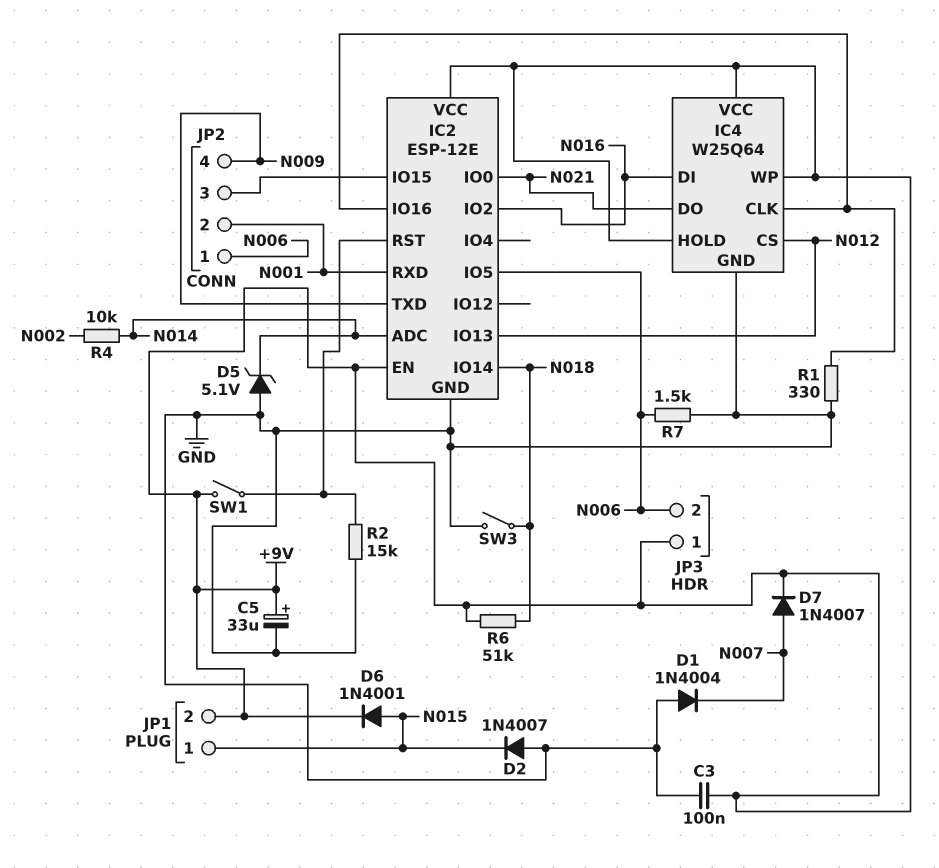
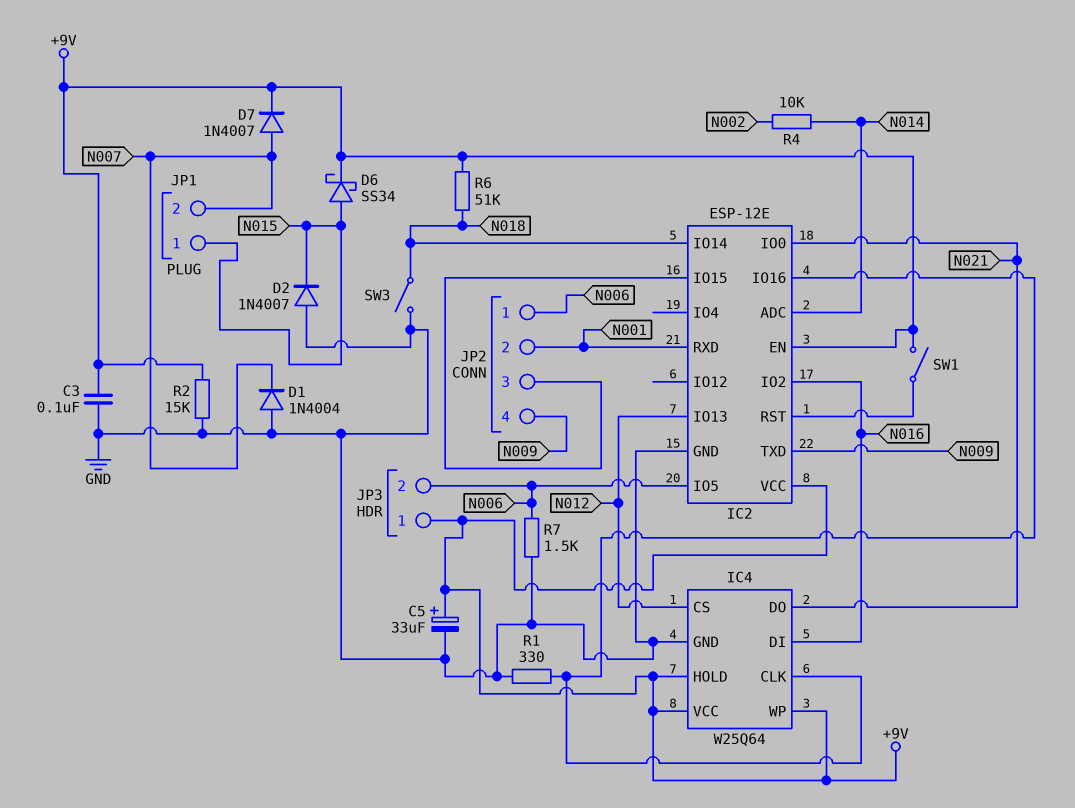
D5: zener 5.1V (A GND, K N014) -> none
D6: diode 1N4001 (A N015, K +9V) -> schottky SS34 (A N015, K +9V)
JP1 pin 2: +9V -> N007
R2: 15k (GND, IC2/RST) -> 15k (+9V, GND)

